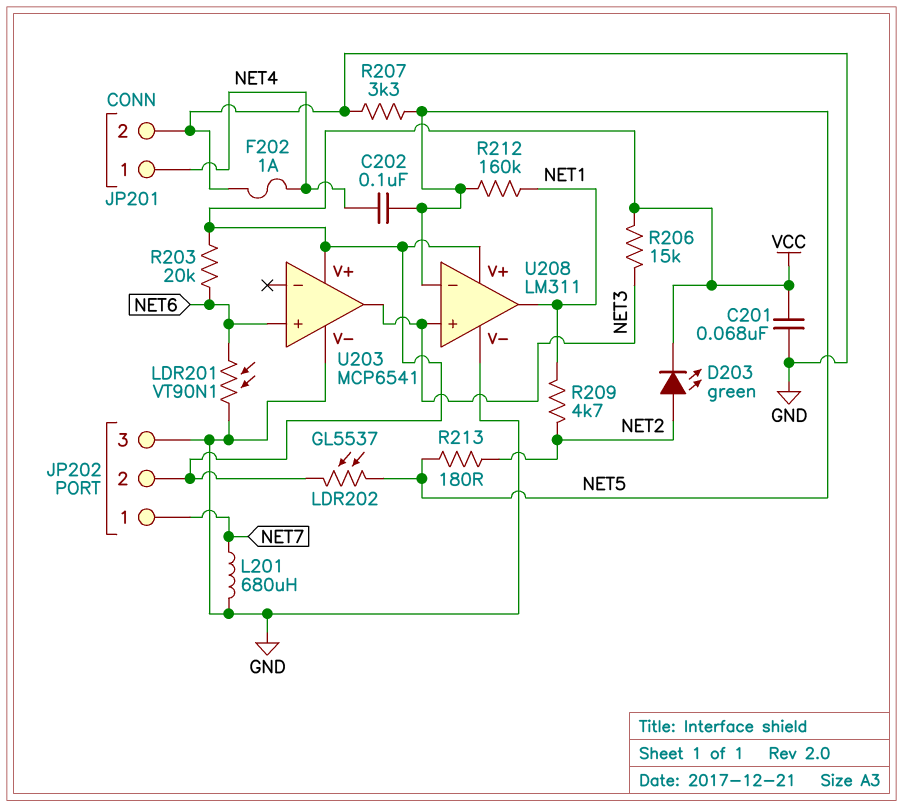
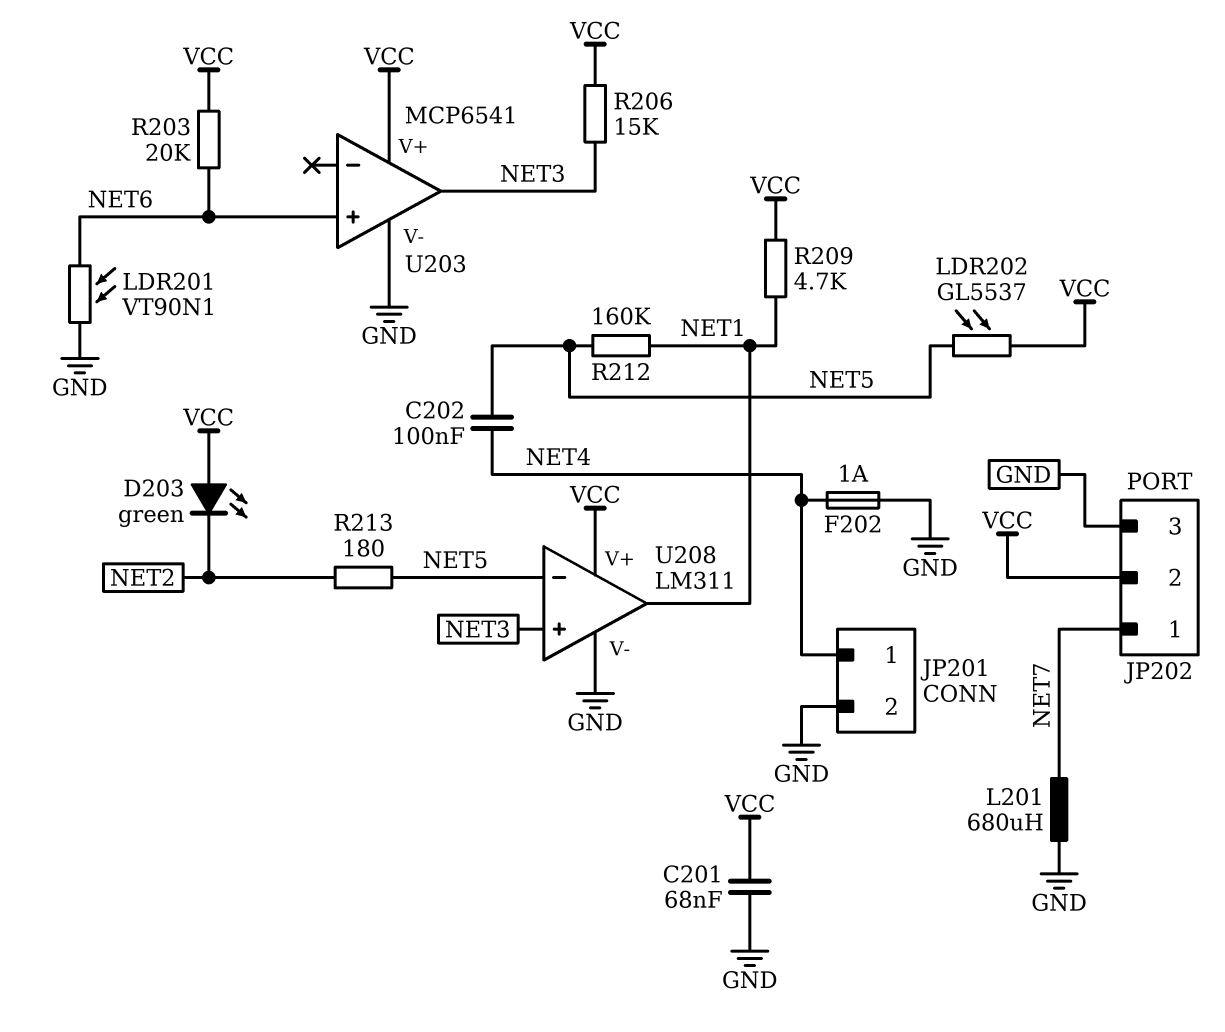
D203: LED green (A NET2, K VCC) -> LED green (A VCC, K NET2)
R207: 3.3k (GND, NET5) -> none
R209: 4.7k (NET1, NET2) -> 4.7k (NET1, VCC)

